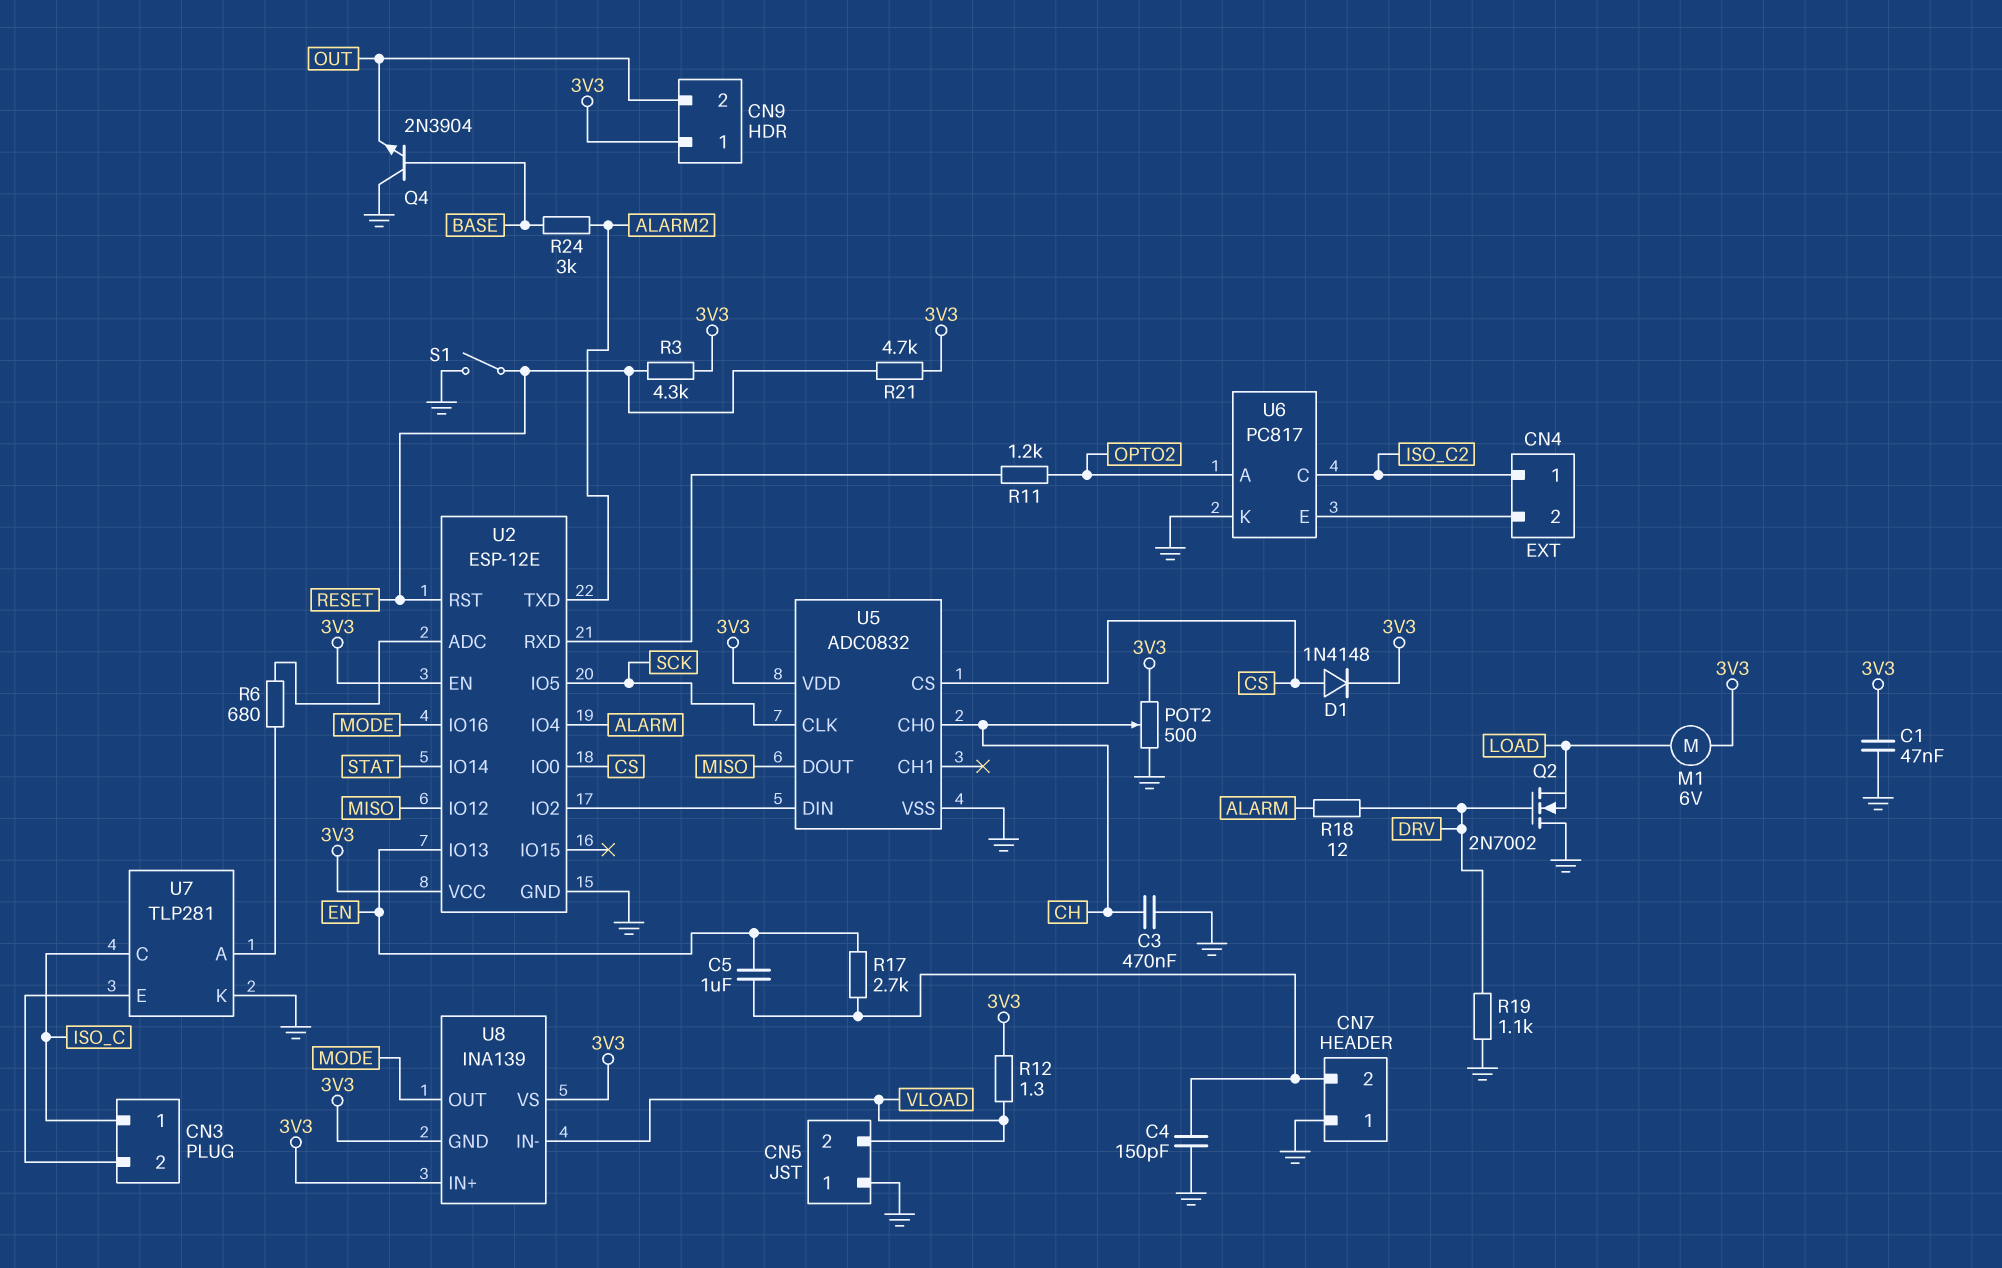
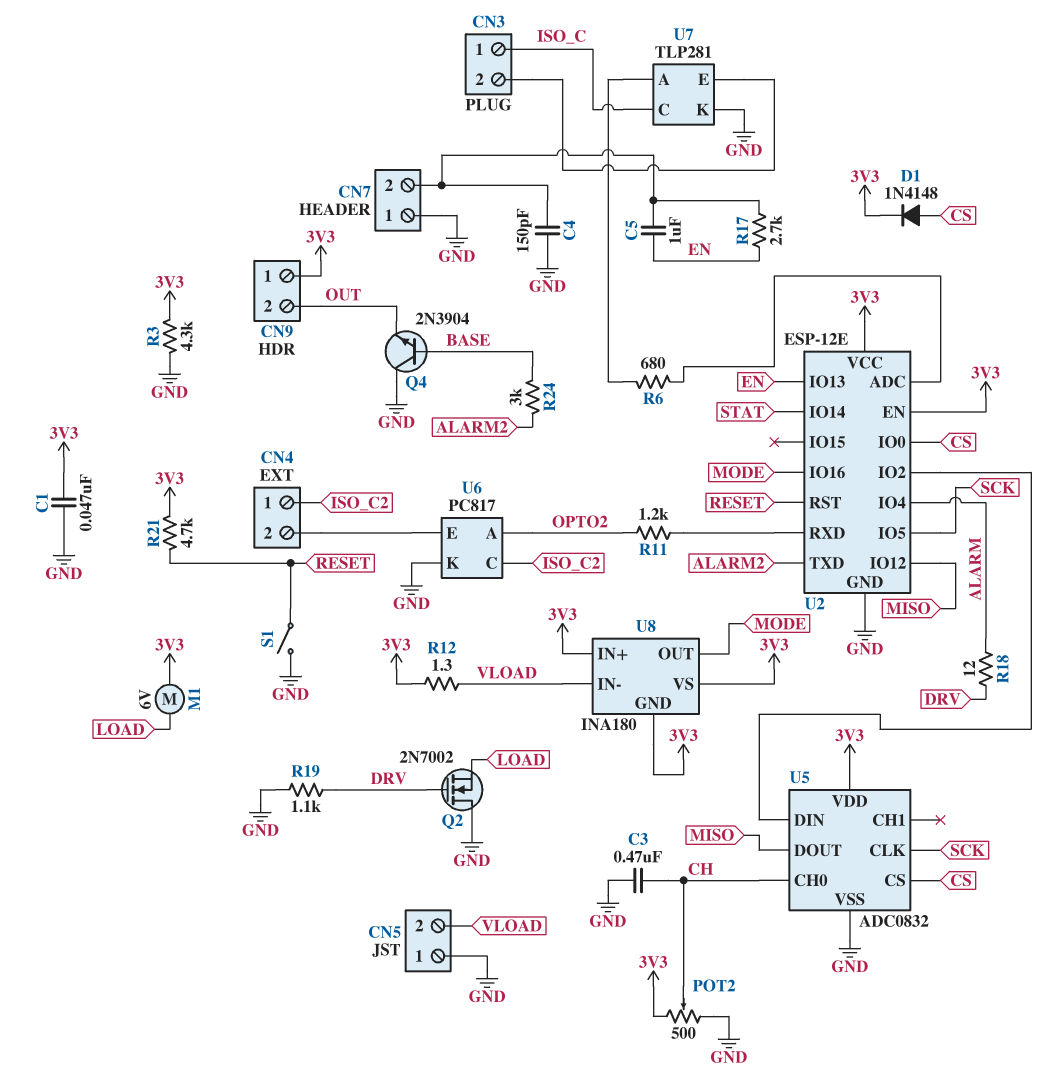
R3: 4.3k (3V3, RESET) -> 4.3k (3V3, GND)
U8: INA139 -> INA180

